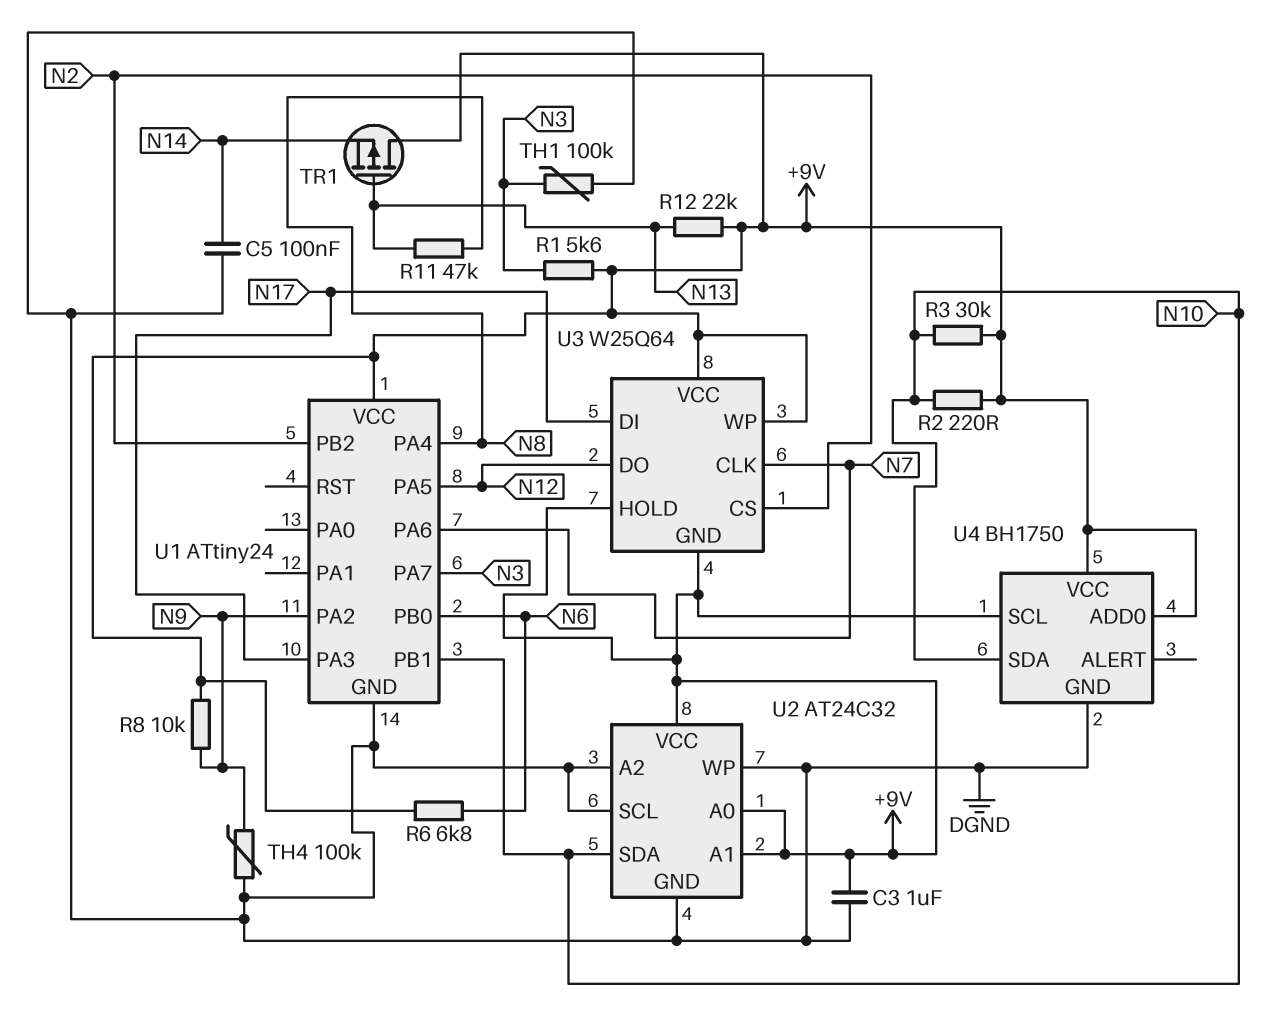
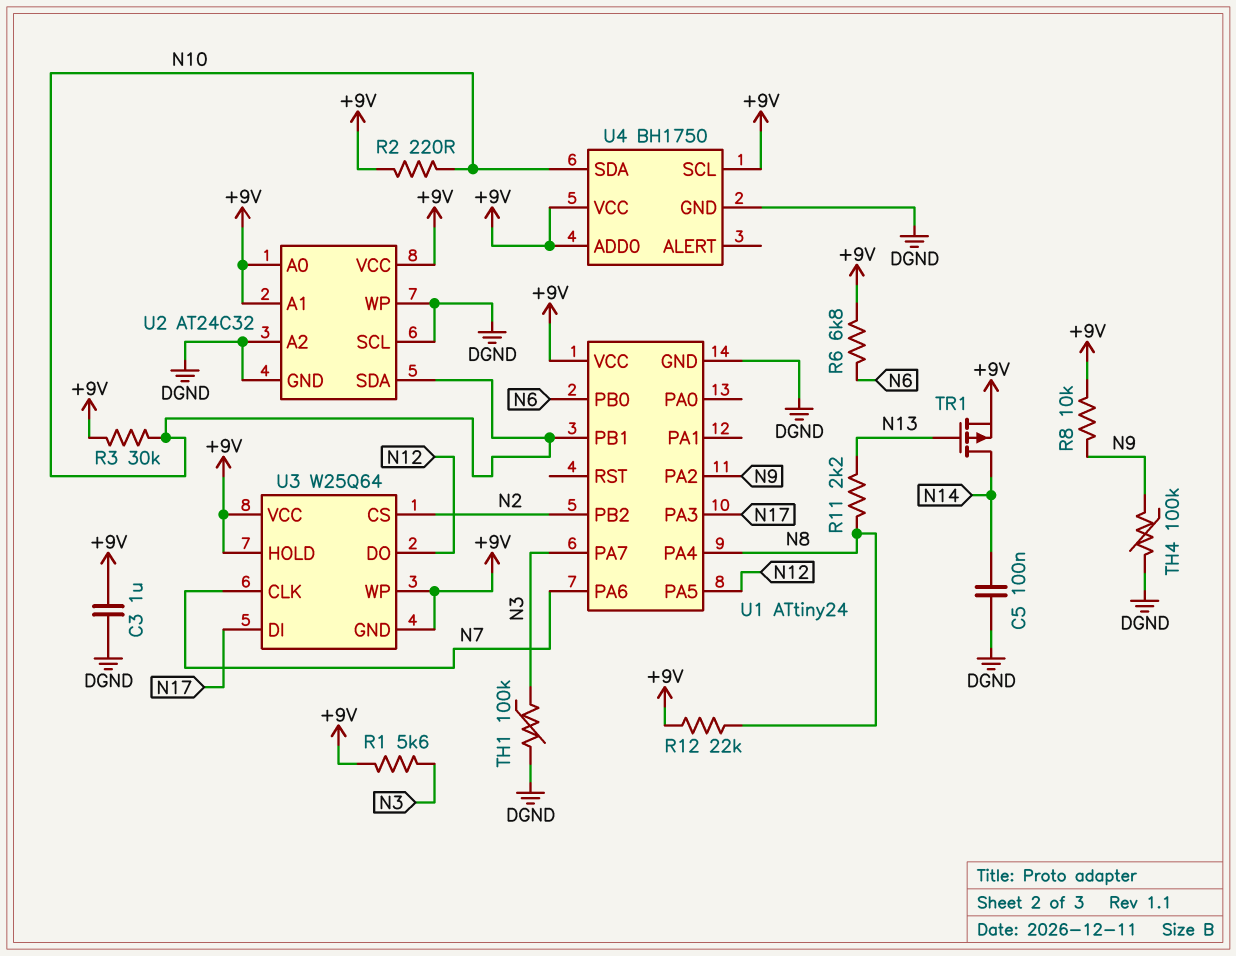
R11: 47k (N8, N13) -> 2.2k (N8, N13)
R12: 22k (+9V, N13) -> 22k (+9V, N8)
TR1: PMOS (G N13, D +9V, S N14) -> PMOS (G N13, D N14, S +9V)

